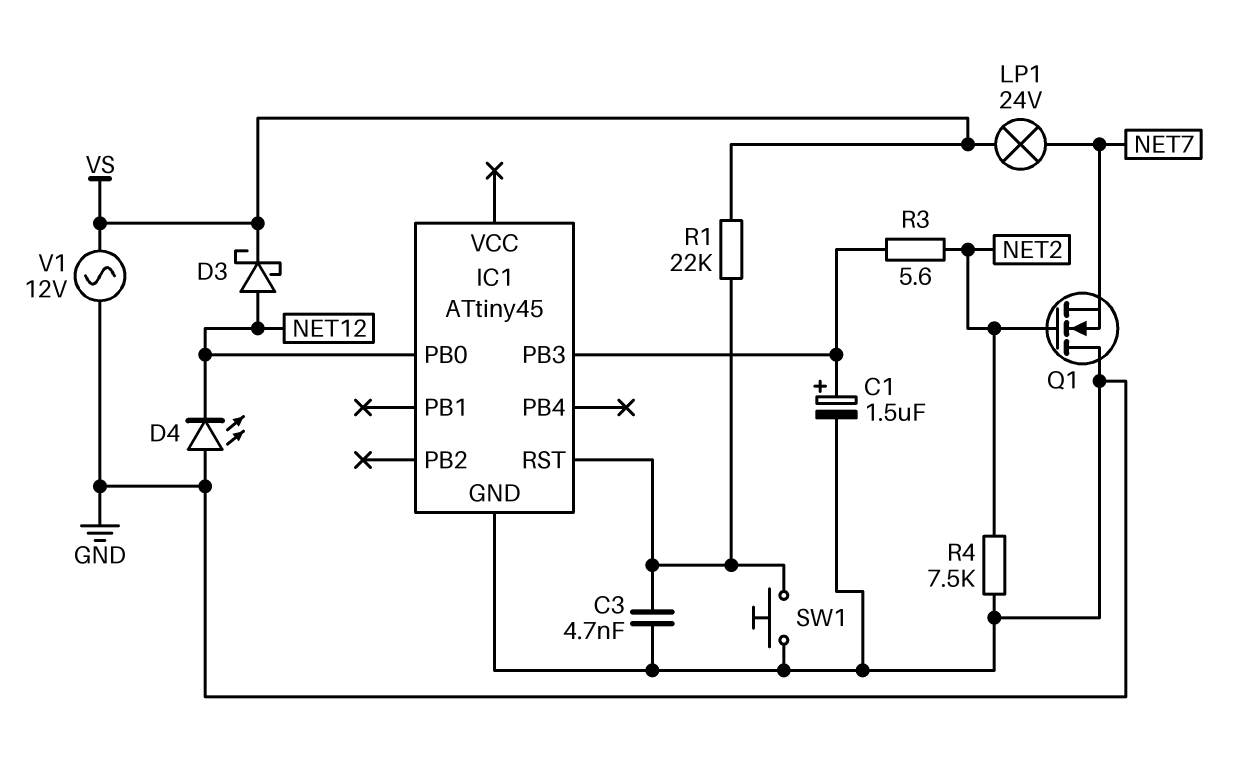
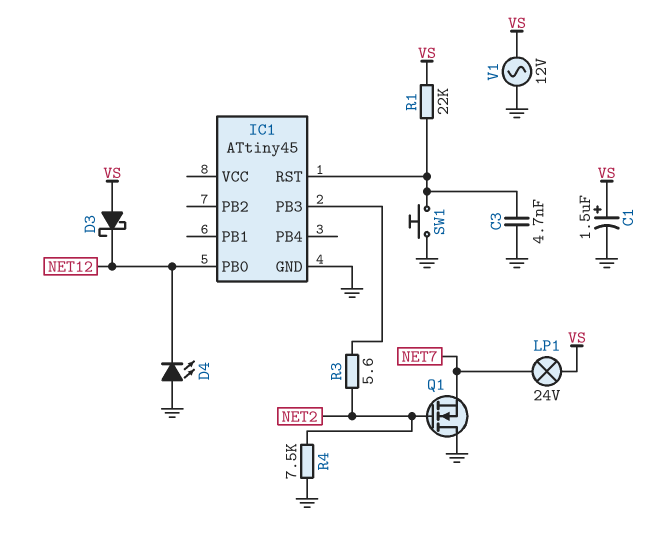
C1: 1.5uF (plus IC1/PB3, minus GND) -> 1.5uF (plus VS, minus GND)
D3: schottky (A NET12, K VS) -> schottky (A VS, K NET12)

